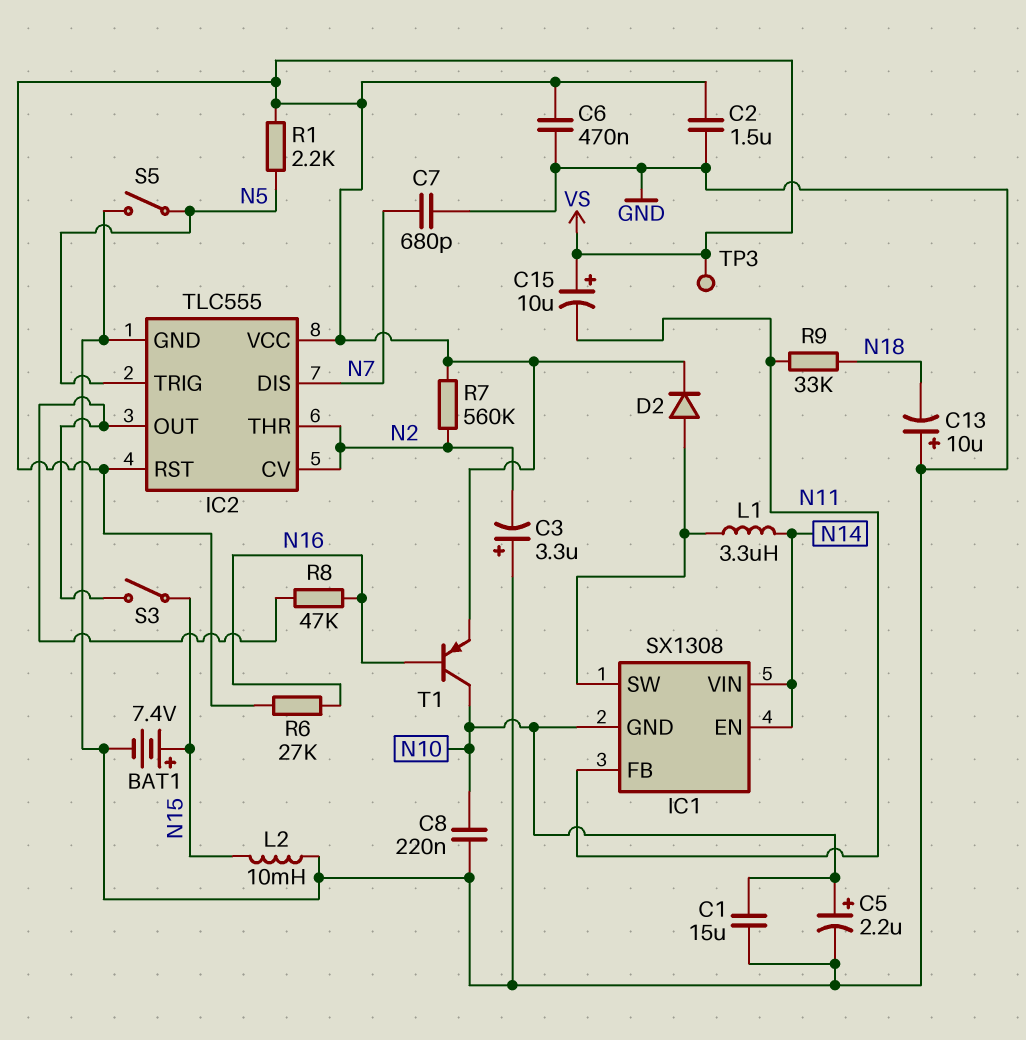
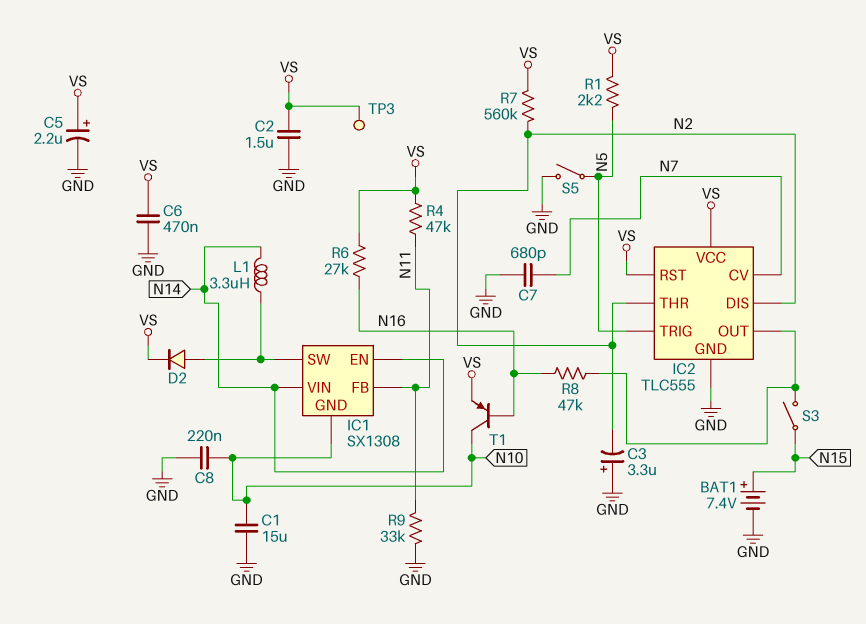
C5: 2.2uF (plus N10, minus GND) -> 2.2uF (plus VS, minus GND)
C13: 10uF (plus GND, minus N18) -> none
C15: 10uF (plus VS, minus N11) -> none
IC2 pin CV: N2 -> N7
IC2 pin DIS: N7 -> N2
L2: 10mH (GND, N15) -> none
R4: none -> 47k (N11, VS)
R9: 33k (N11, N18) -> 33k (GND, N11)

